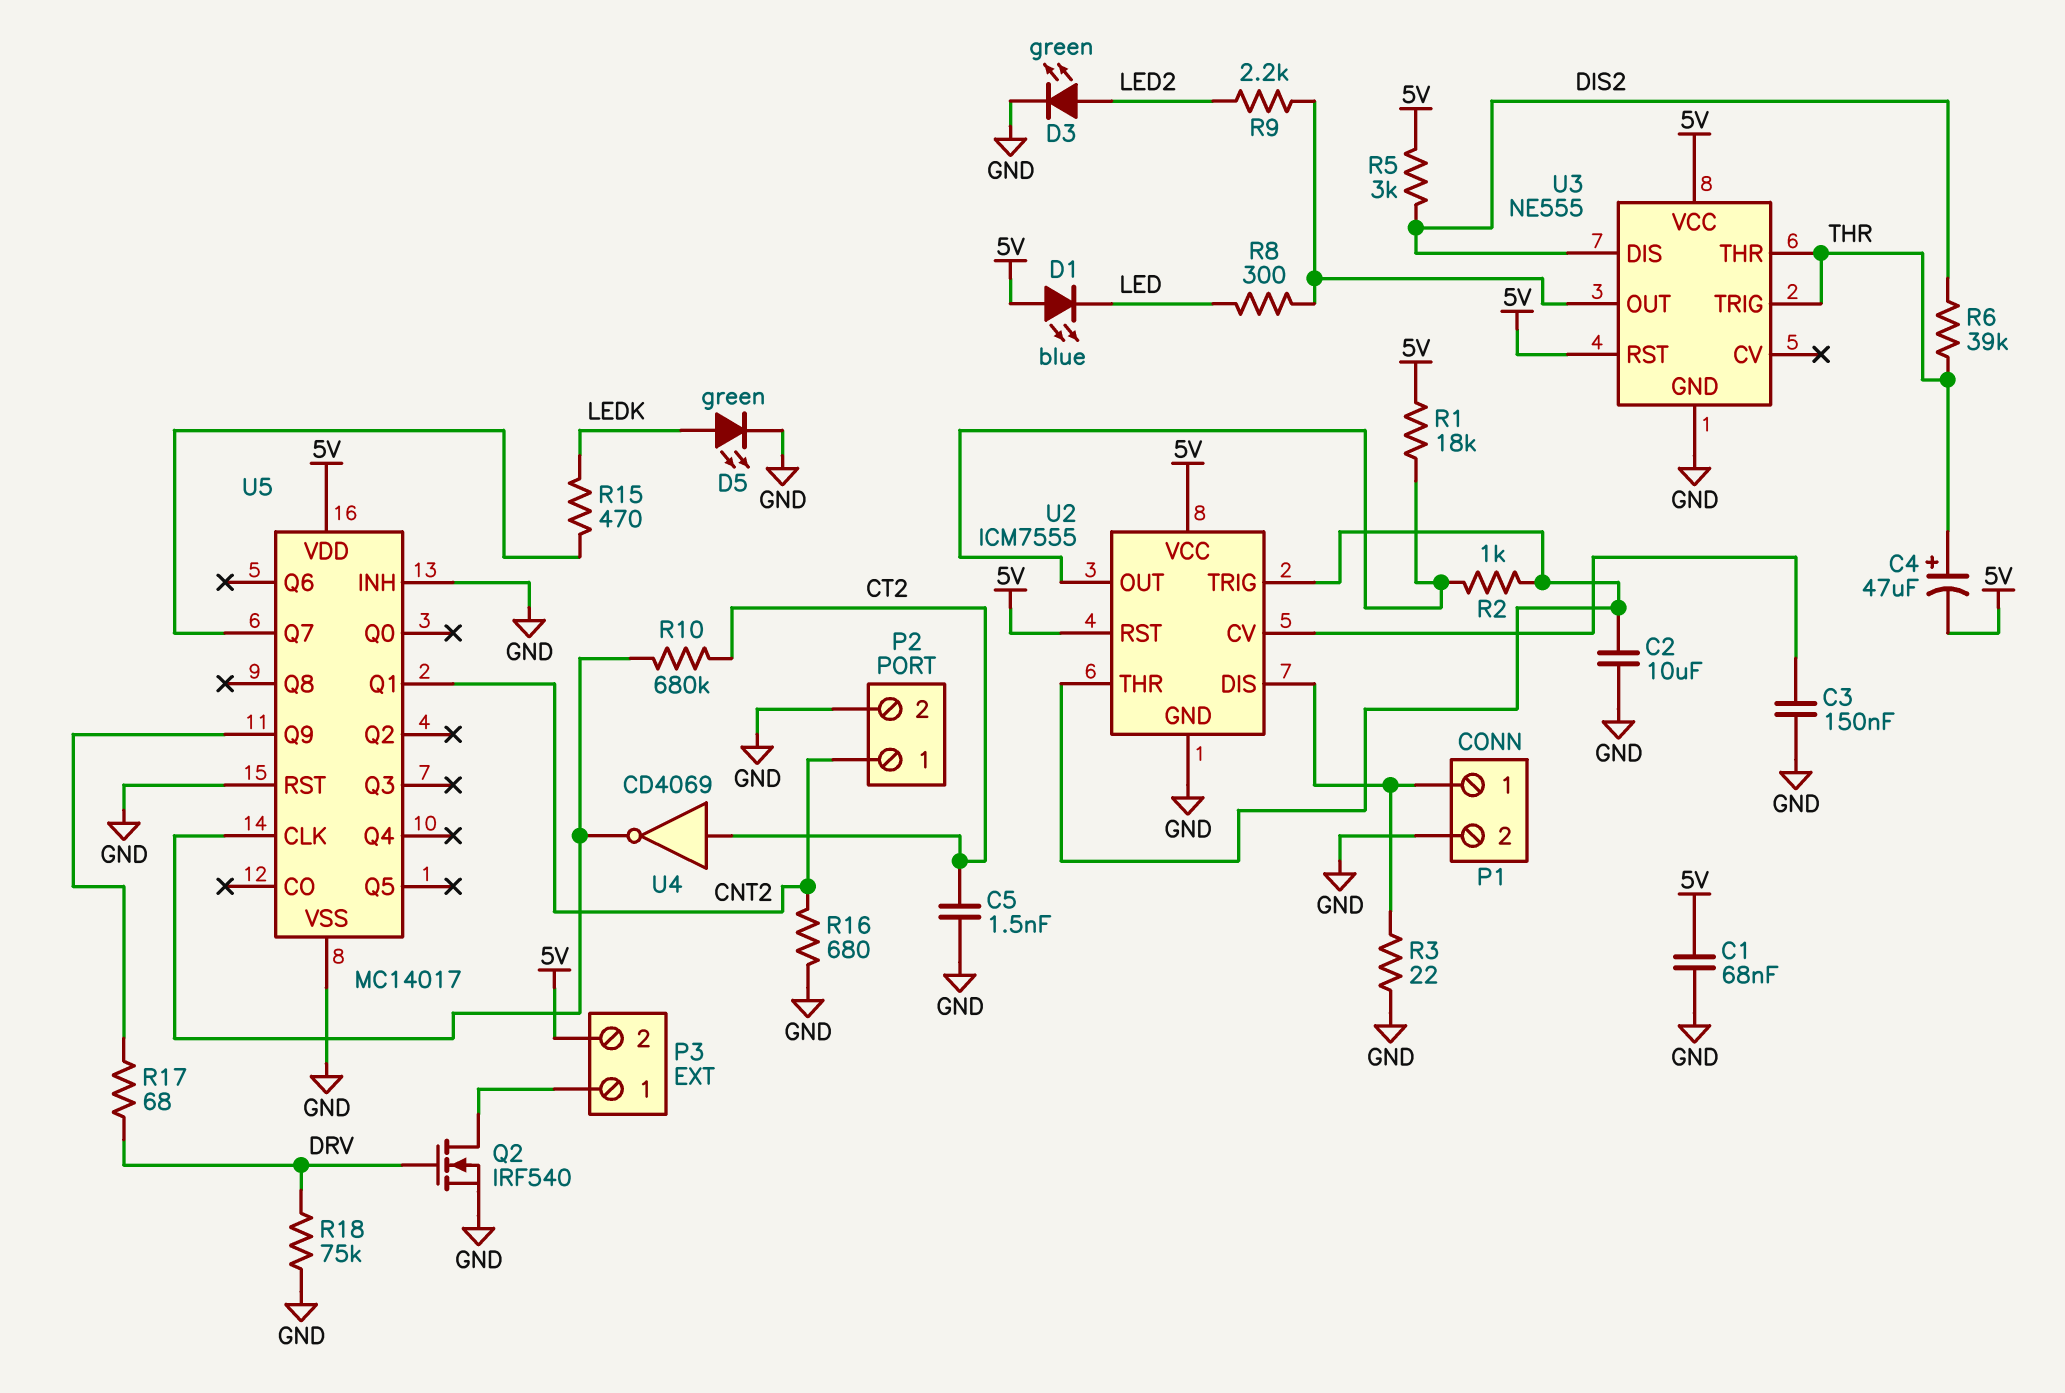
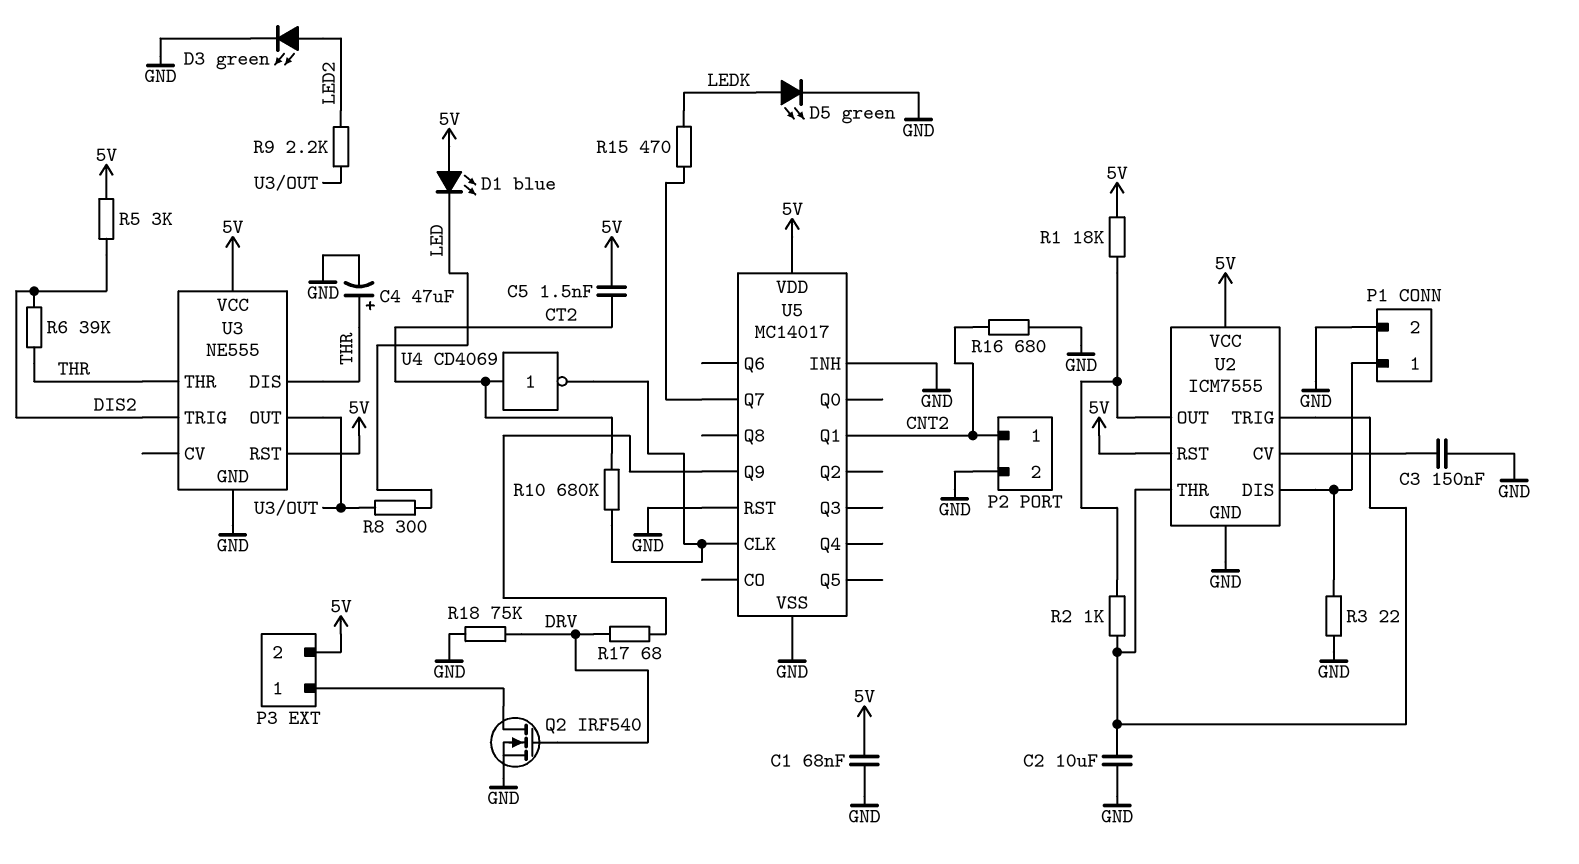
C4: 47uF (plus THR, minus 5V) -> 47uF (plus THR, minus GND)
C5: 1.5nF (CT2, GND) -> 1.5nF (5V, CT2)
U3 pin DIS: DIS2 -> THR
U3 pin TRIG: THR -> DIS2

